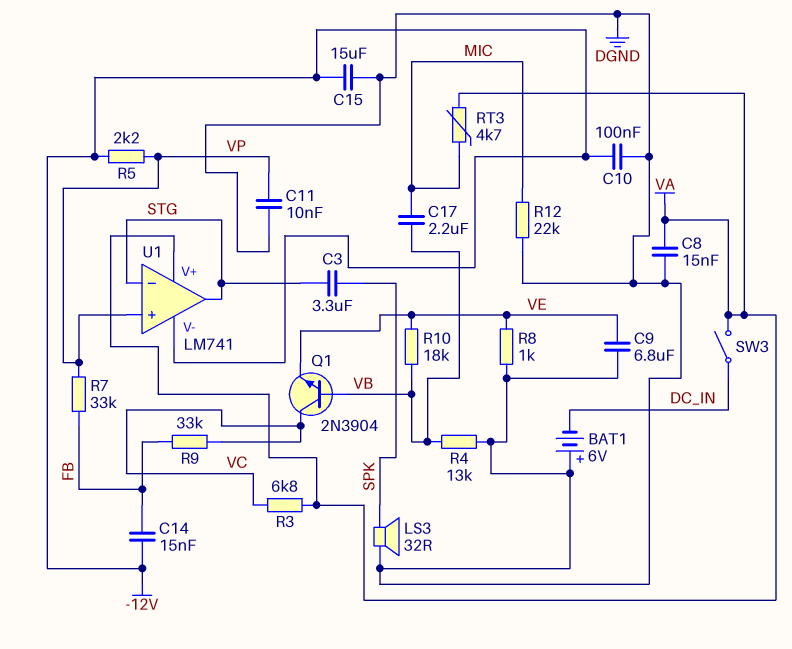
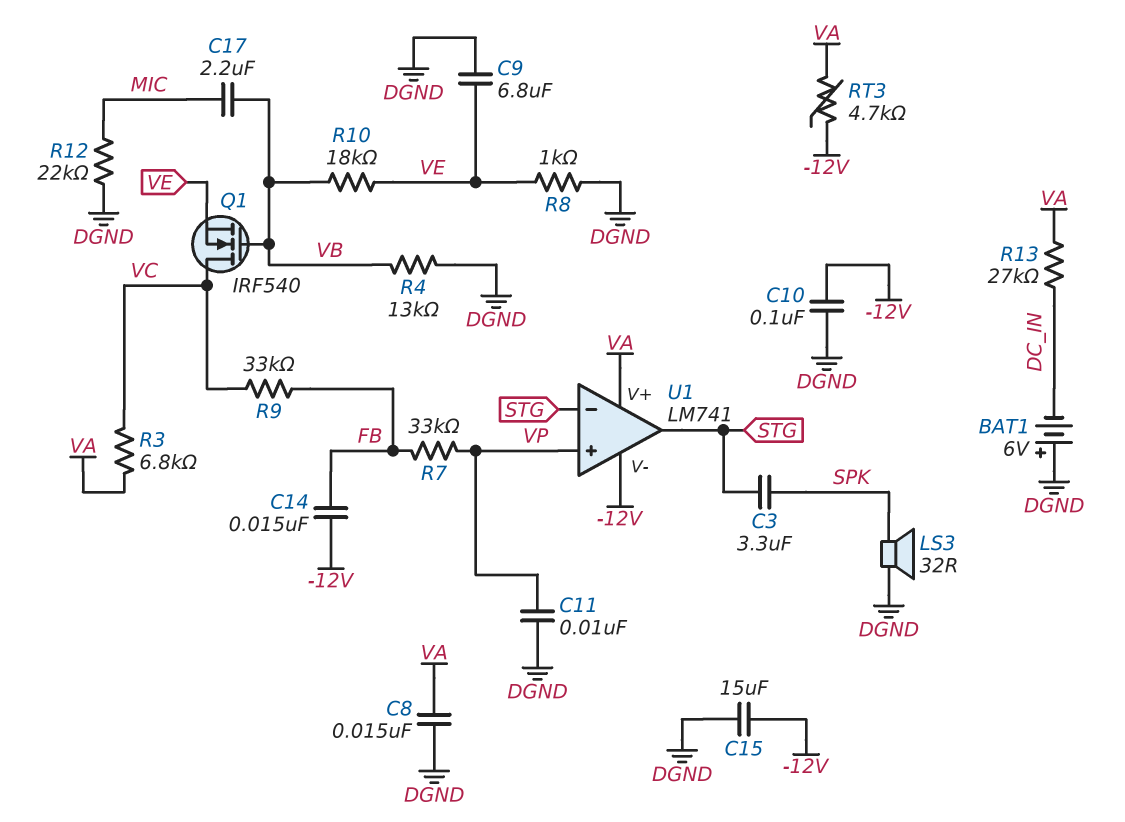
Q1: NPN 2N3904 (B VB, C VC, E VE) -> NMOS IRF540 (G VB, D VC, S VE)
R5: 2.2k (-12V, VP) -> none
R13: none -> 27k (DC_IN, VA)
RT3: 4.7k (MIC, VA) -> 4.7k (-12V, VA)
SW3: switch (DC_IN, VA) -> none

